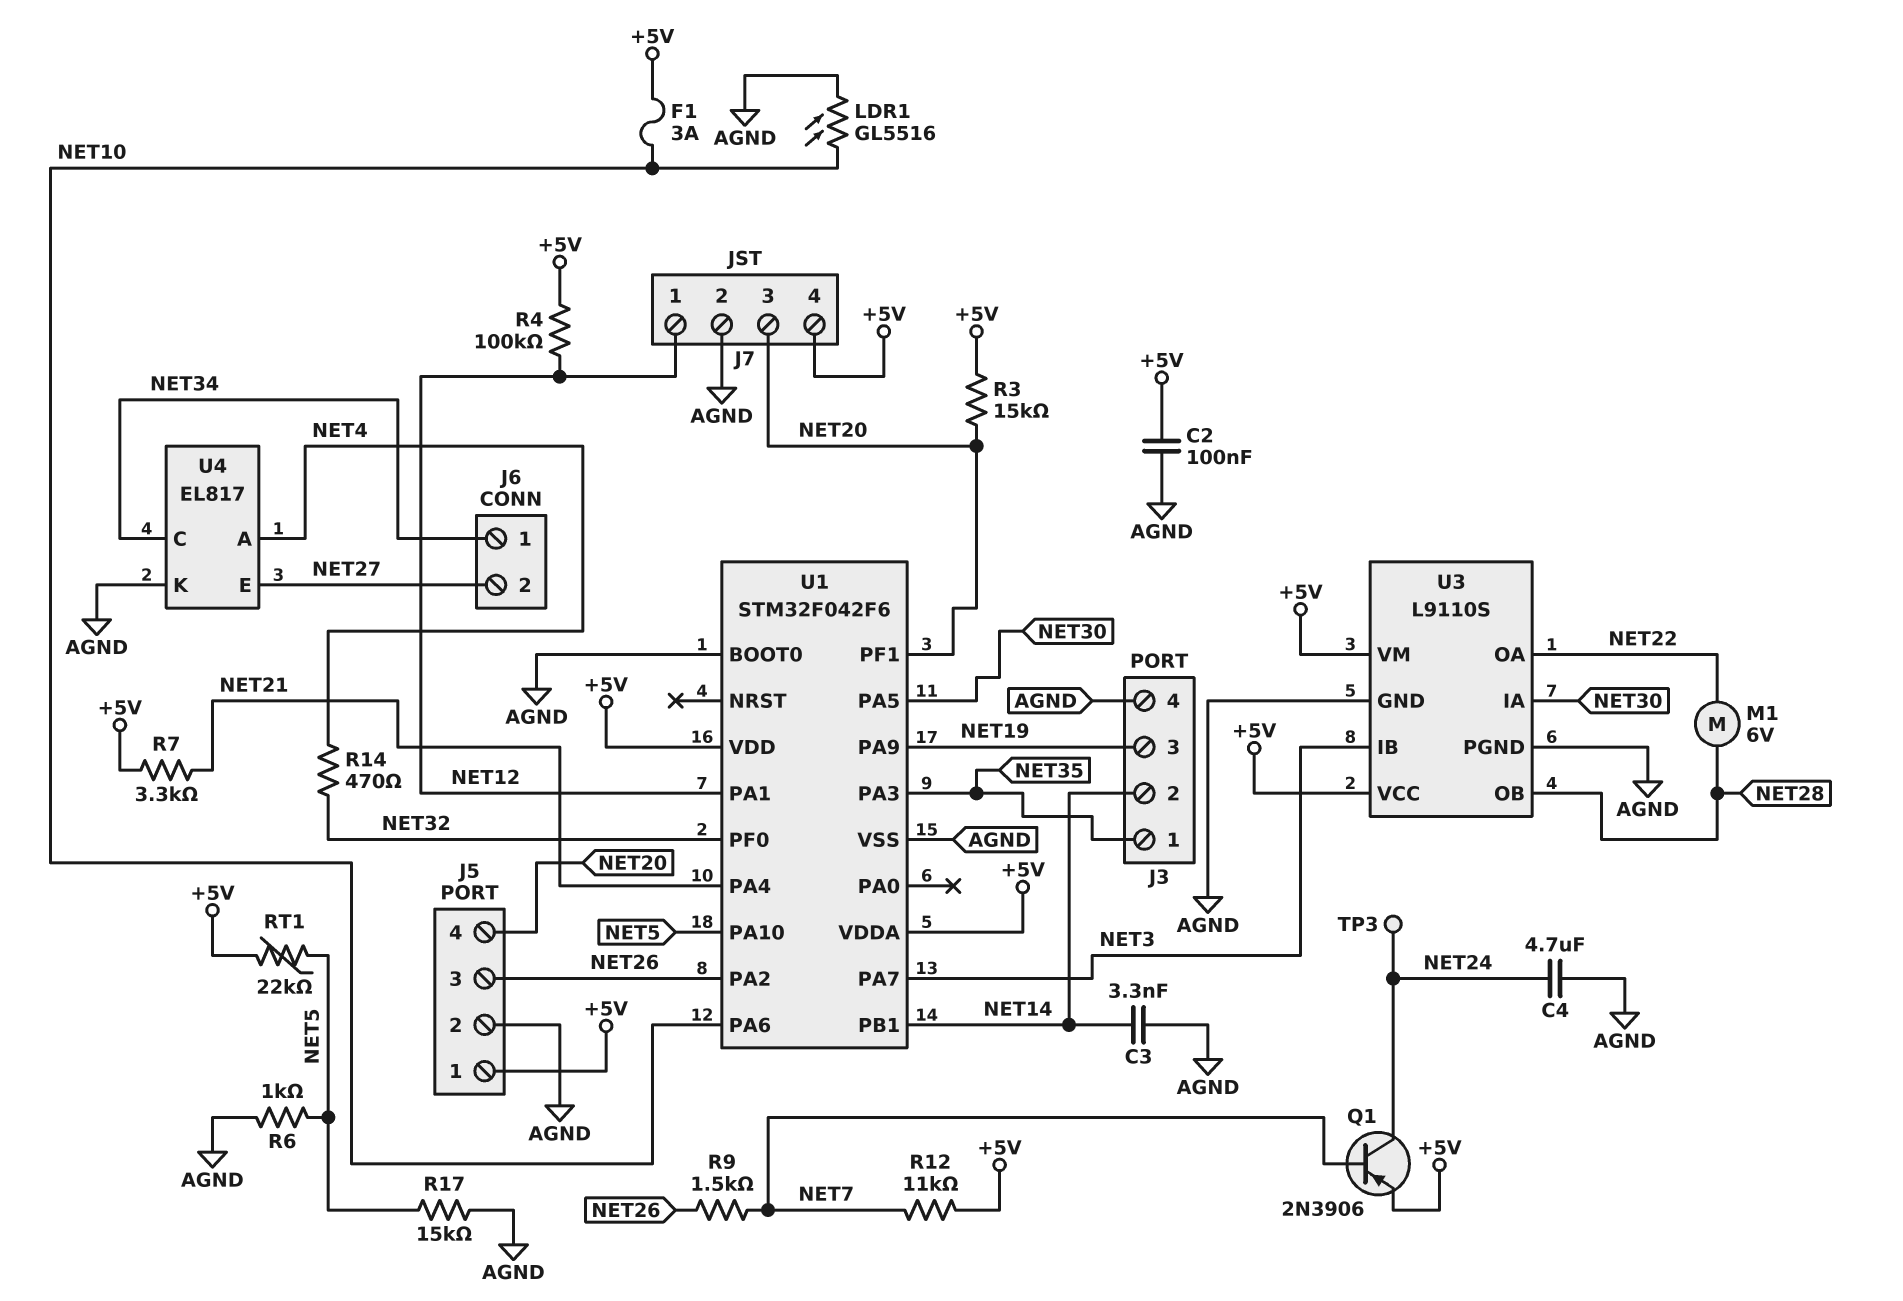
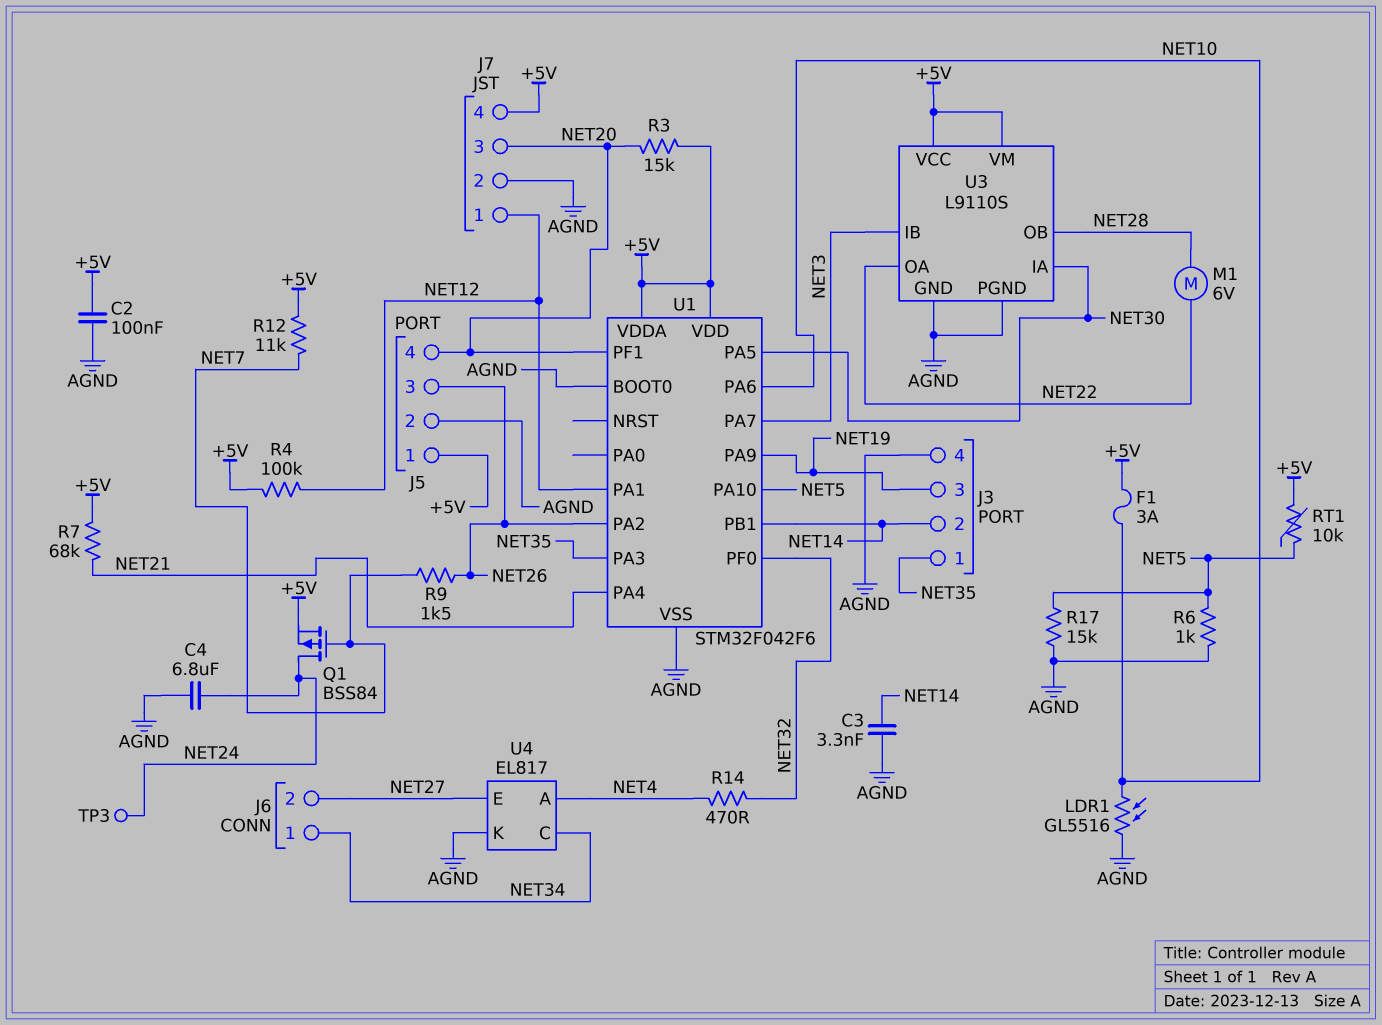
C4: 4.7uF (AGND, NET24) -> 6.8uF (AGND, NET24)
Q1: PNP 2N3906 (B NET7, C NET24, E +5V) -> PMOS BSS84 (G NET7, D NET24, S +5V)
R7: 3.3k (+5V, NET21) -> 68k (+5V, NET21)
RT1: 22k (+5V, NET5) -> 10k (+5V, NET5)

